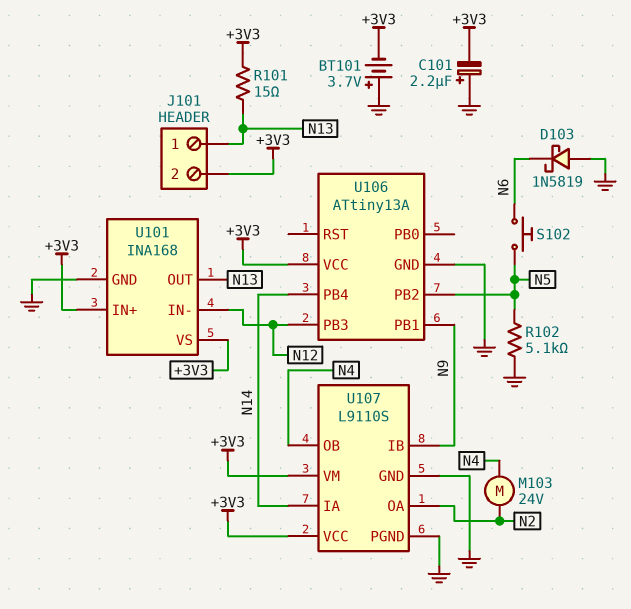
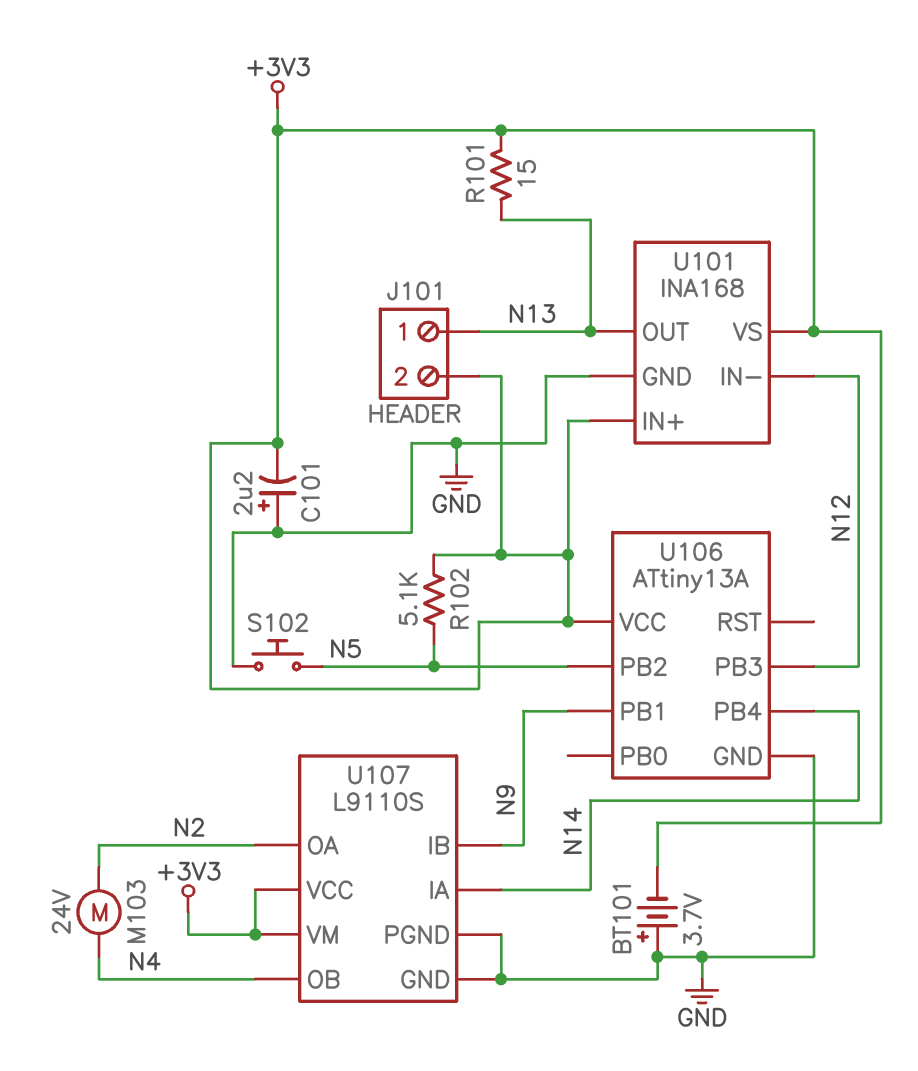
D103: schottky 1N5819 (A GND, K N6) -> none
R102: 5.1k (GND, N5) -> 5.1k (+3V3, N5)
S102: button (N5, N6) -> button (GND, N5)

